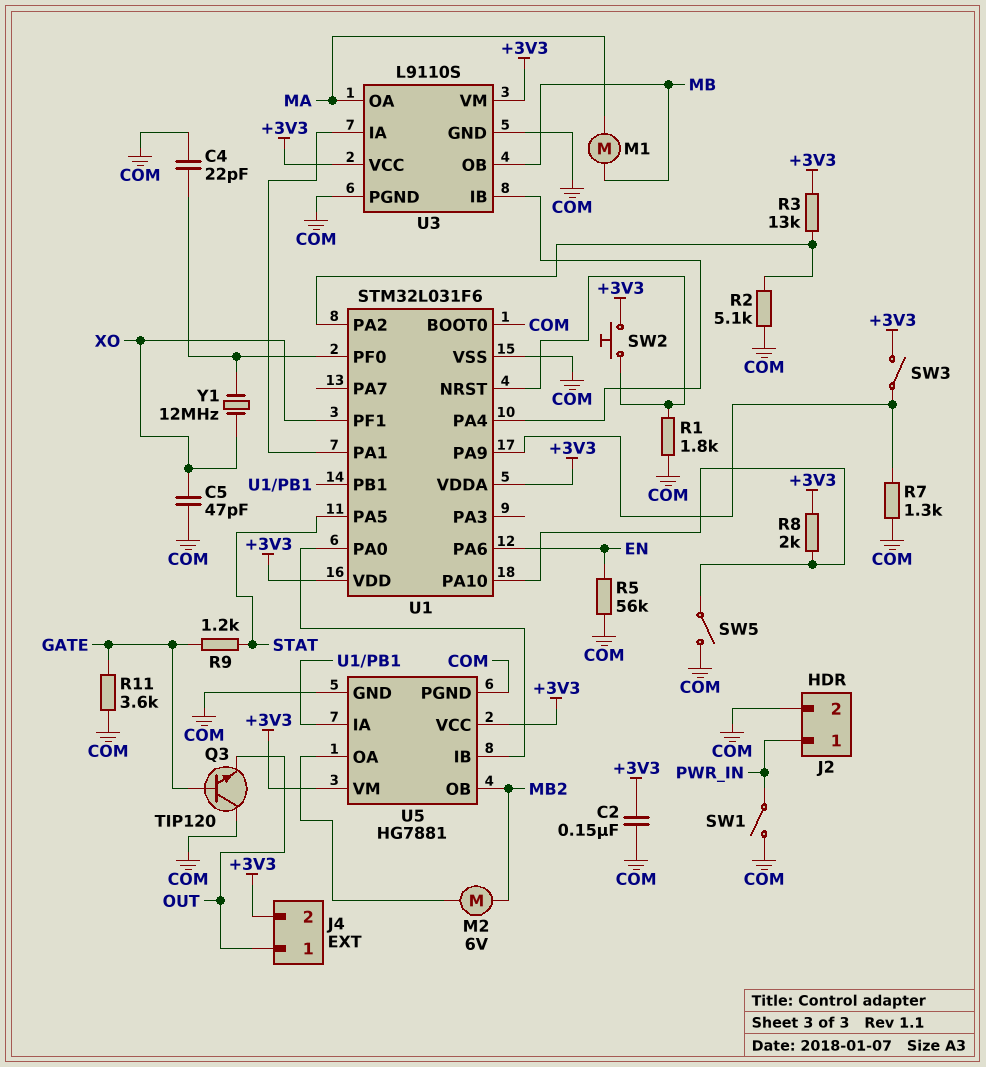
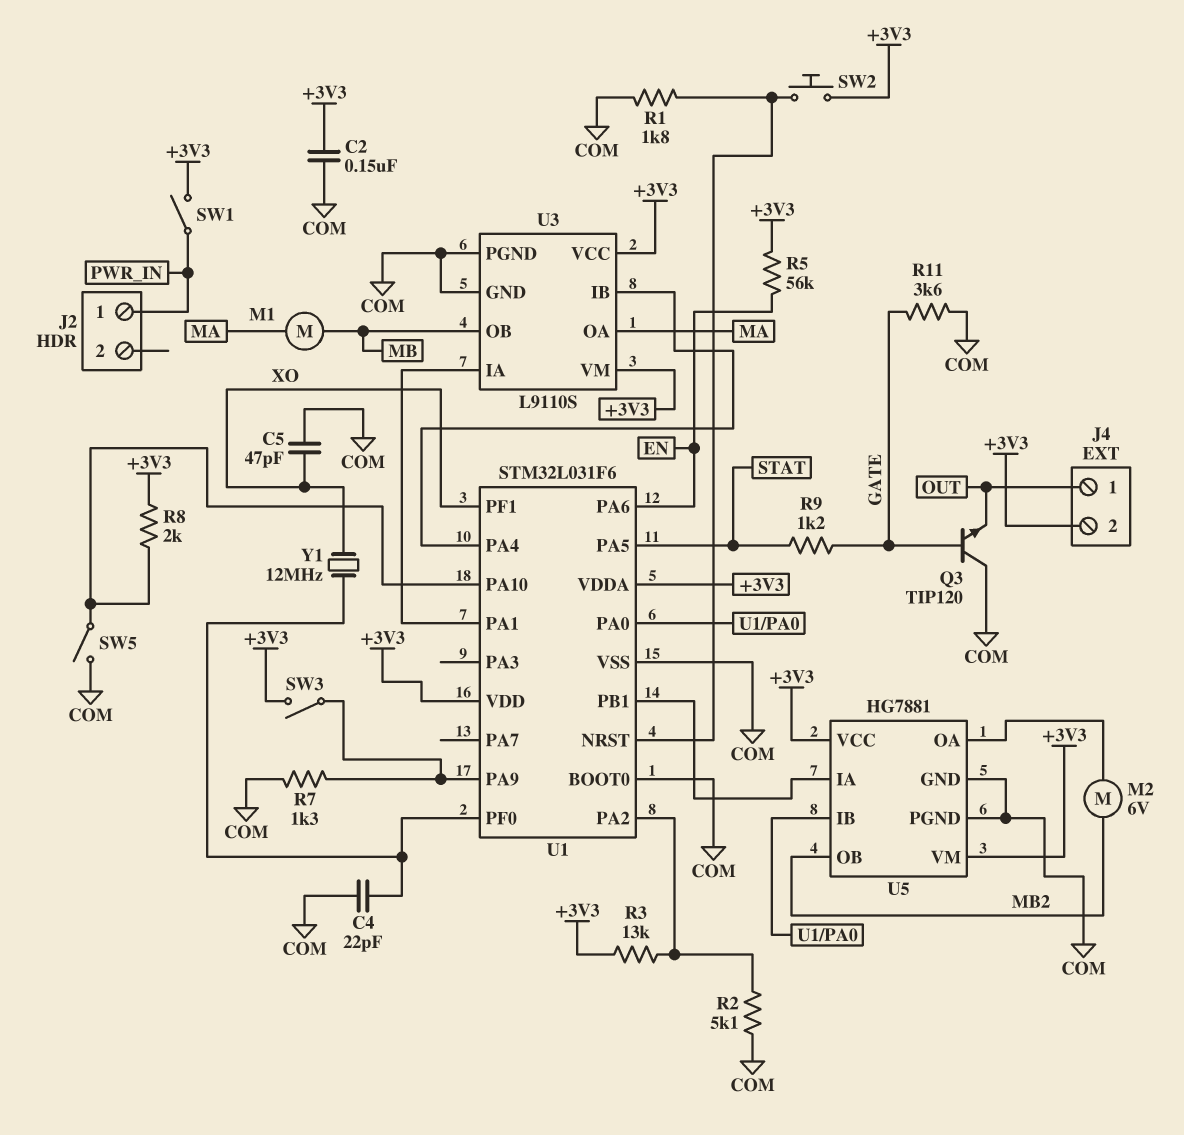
J2 pin 2: COM -> none
R5: 56k (COM, EN) -> 56k (+3V3, EN)
SW1: switch (COM, PWR_IN) -> switch (+3V3, PWR_IN)

